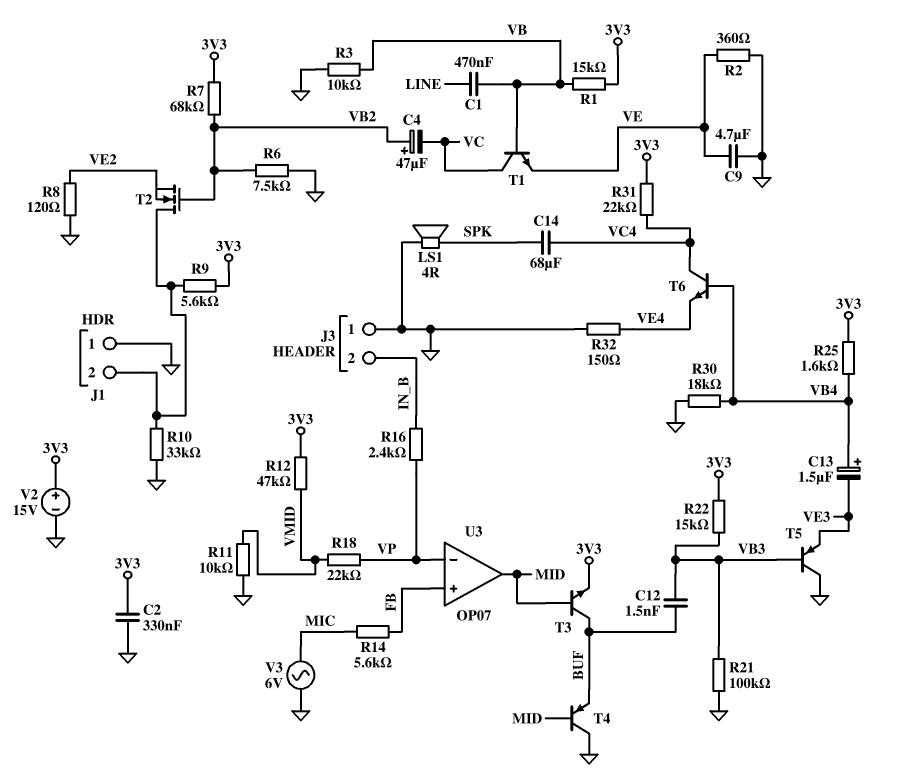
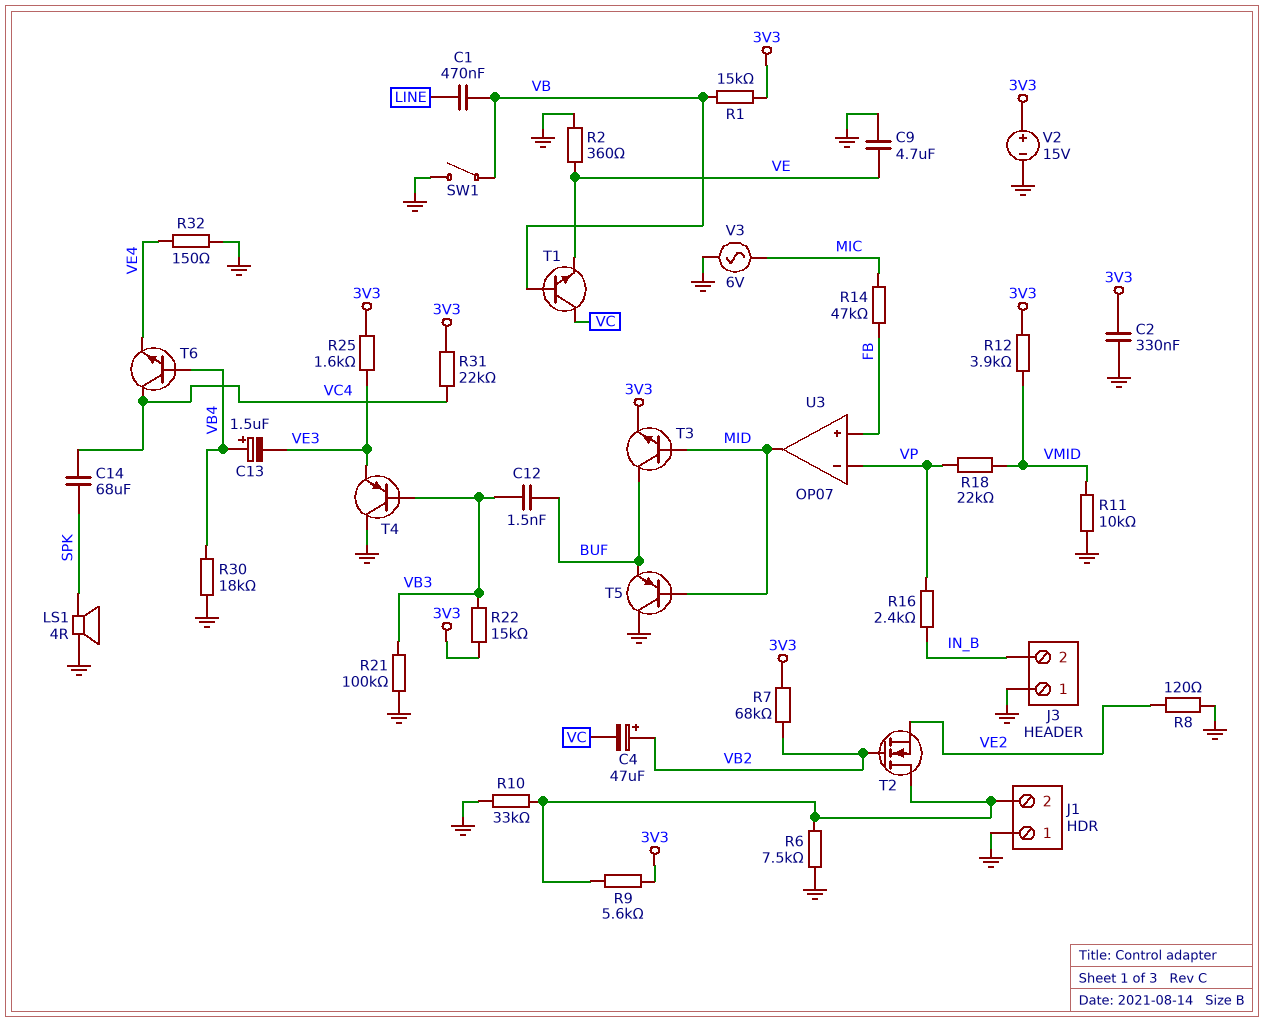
R3: 10k (GND, VB) -> none
R6: 7.5k (GND, VB2) -> 7.5k (GND, J1/2)
R12: 47k (3V3, VMID) -> 3.9k (3V3, VMID)
R14: 5.6k (FB, MIC) -> 47k (FB, MIC)
R25: 1.6k (3V3, VB4) -> 1.6k (3V3, VE3)
SW1: none -> switch (GND, VB)
T4: PNP (B MID, C GND, E BUF) -> PNP (B VB3, C GND, E VE3)
T5: PNP (B VB3, C GND, E VE3) -> PNP (B MID, C GND, E BUF)

